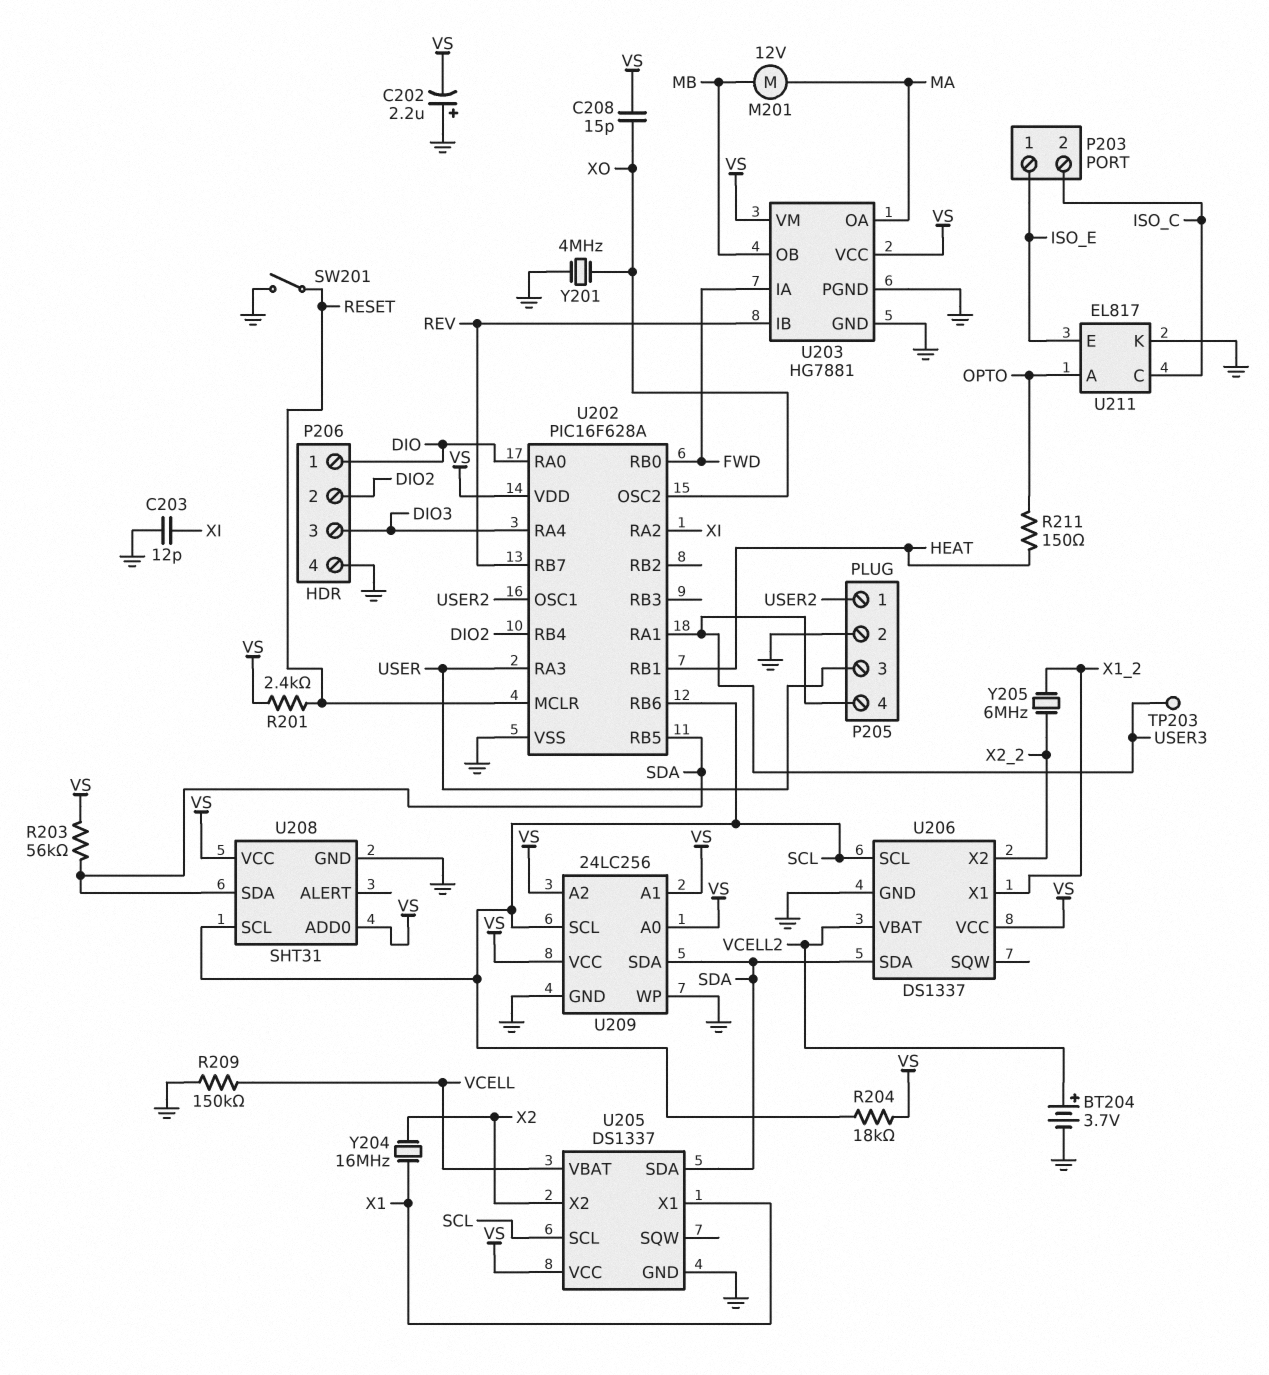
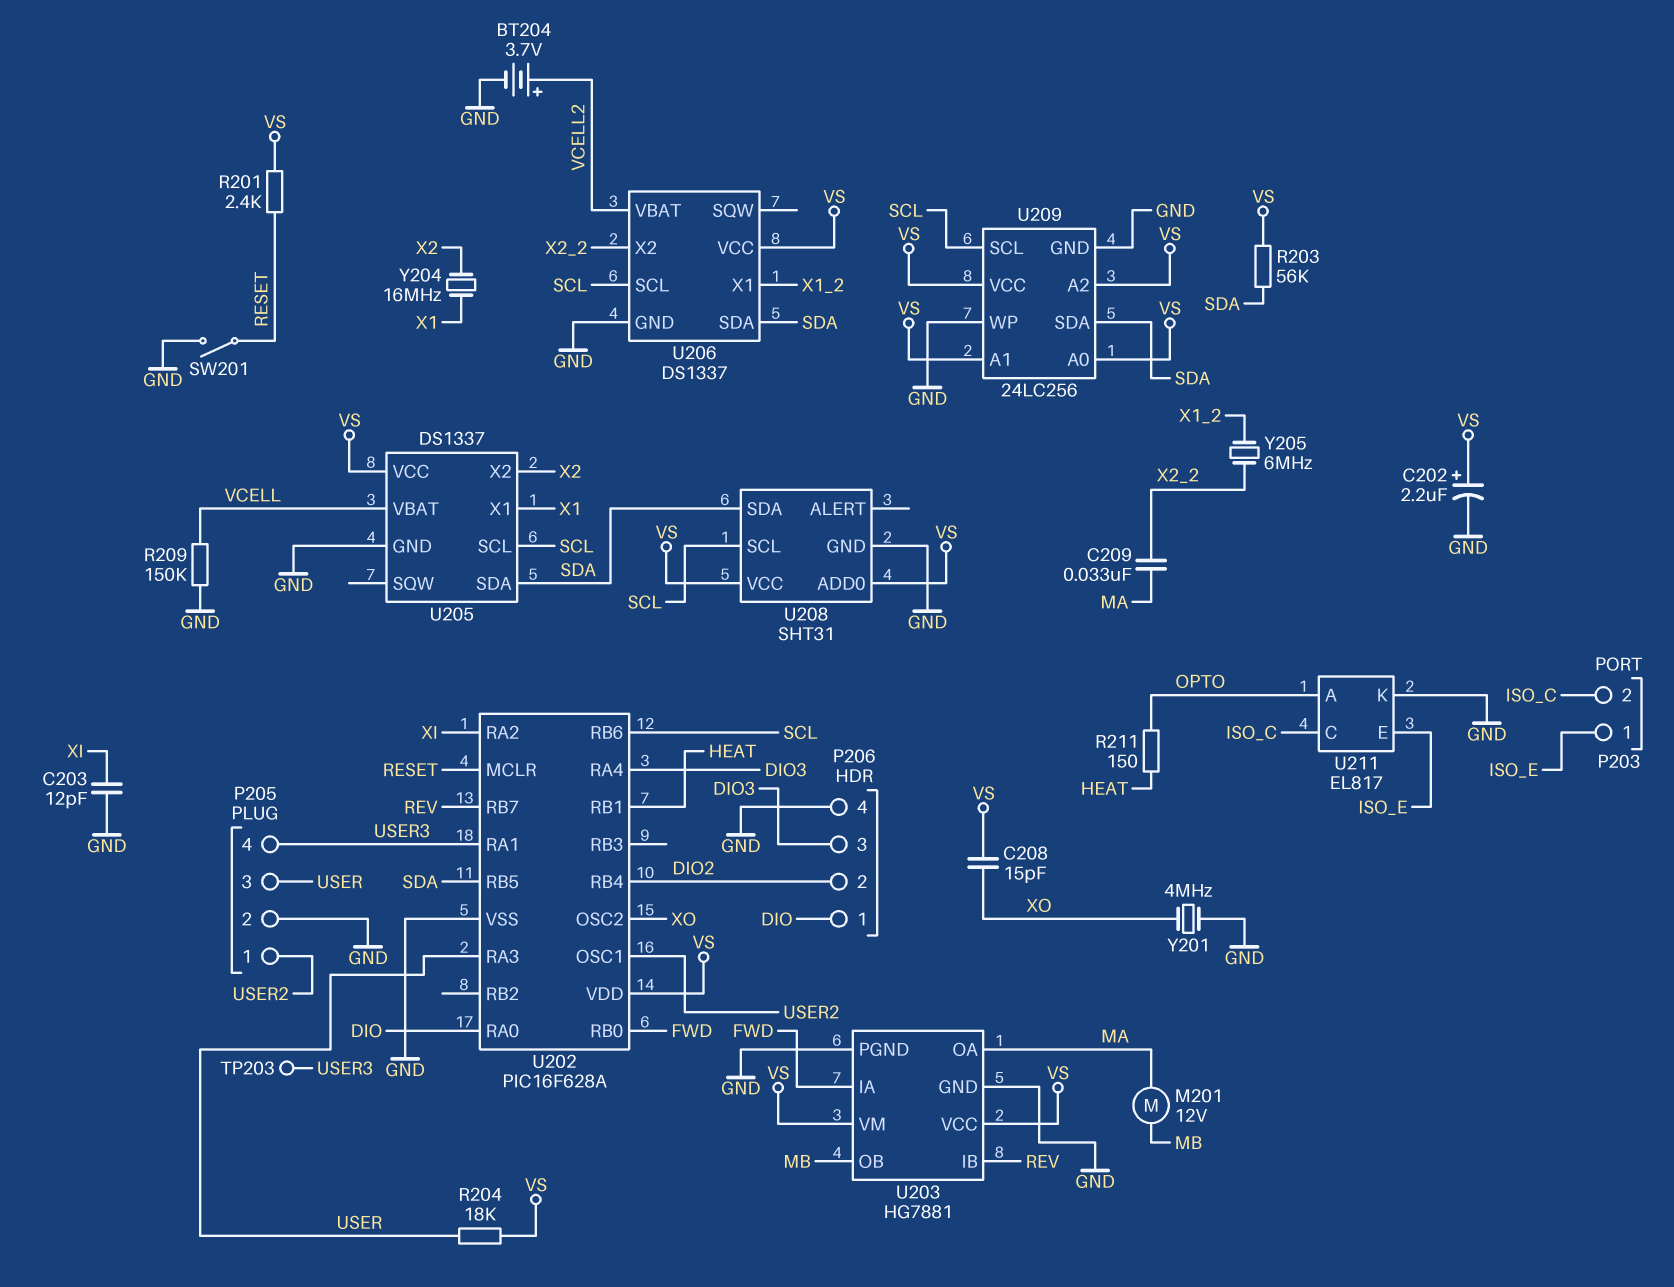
C202: 2.2uF (plus GND, minus VS) -> 2.2uF (plus VS, minus GND)
C209: none -> 33nF (MA, X2_2)
R204: 18k (SCL, VS) -> 18k (USER, VS)

